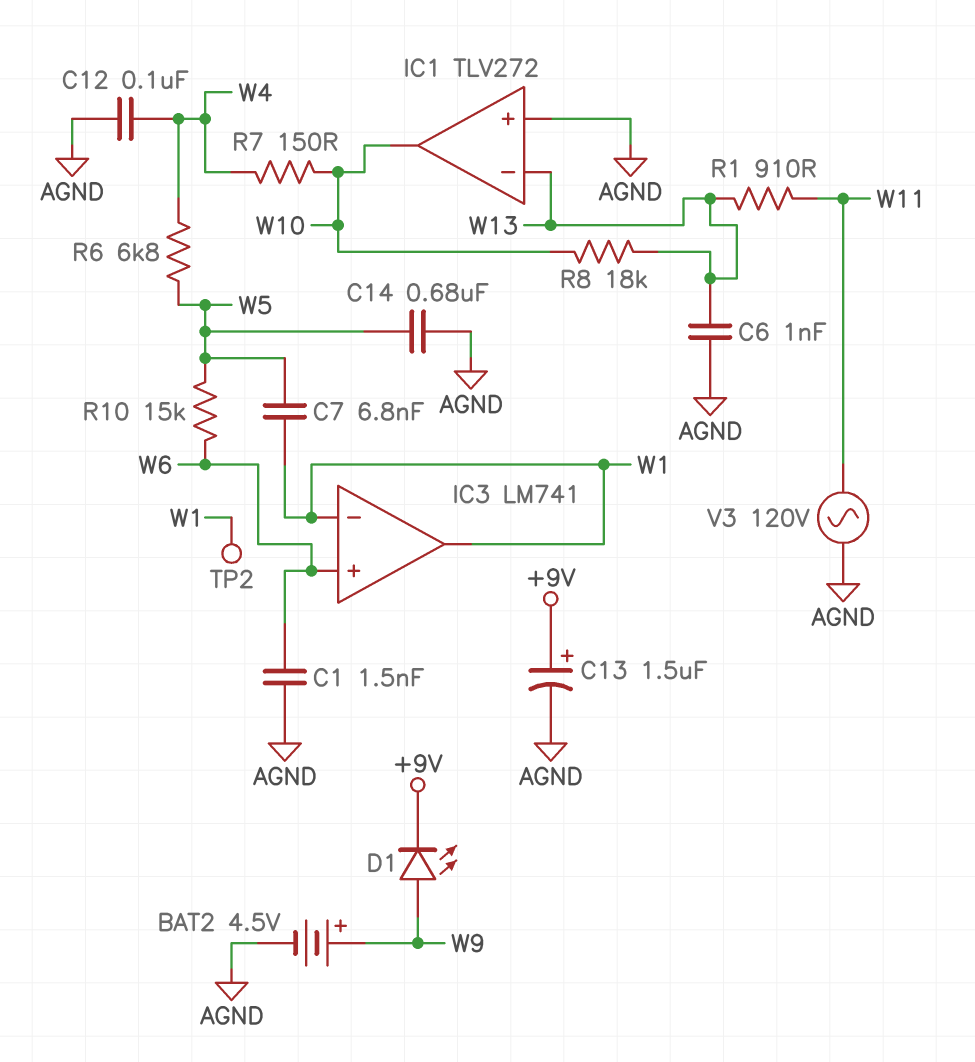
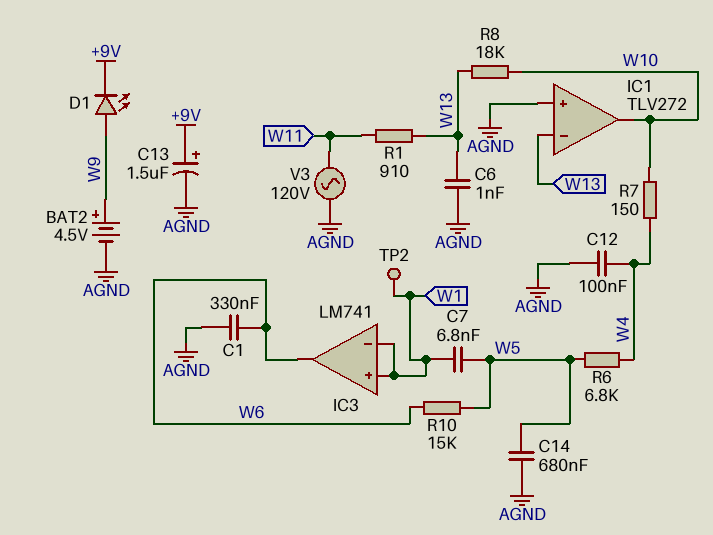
C1: 1.5nF (AGND, W6) -> 330nF (AGND, W6)
IC3 pin in+: W6 -> W1
IC3 pin out: W1 -> W6

